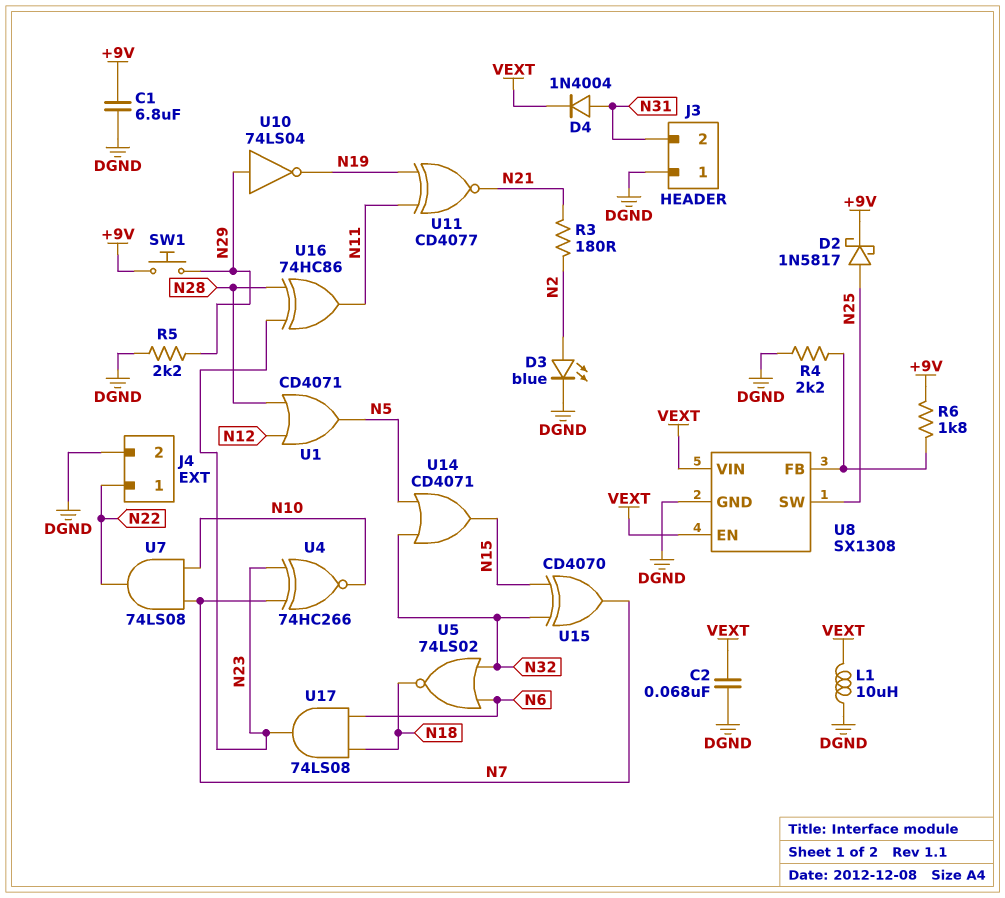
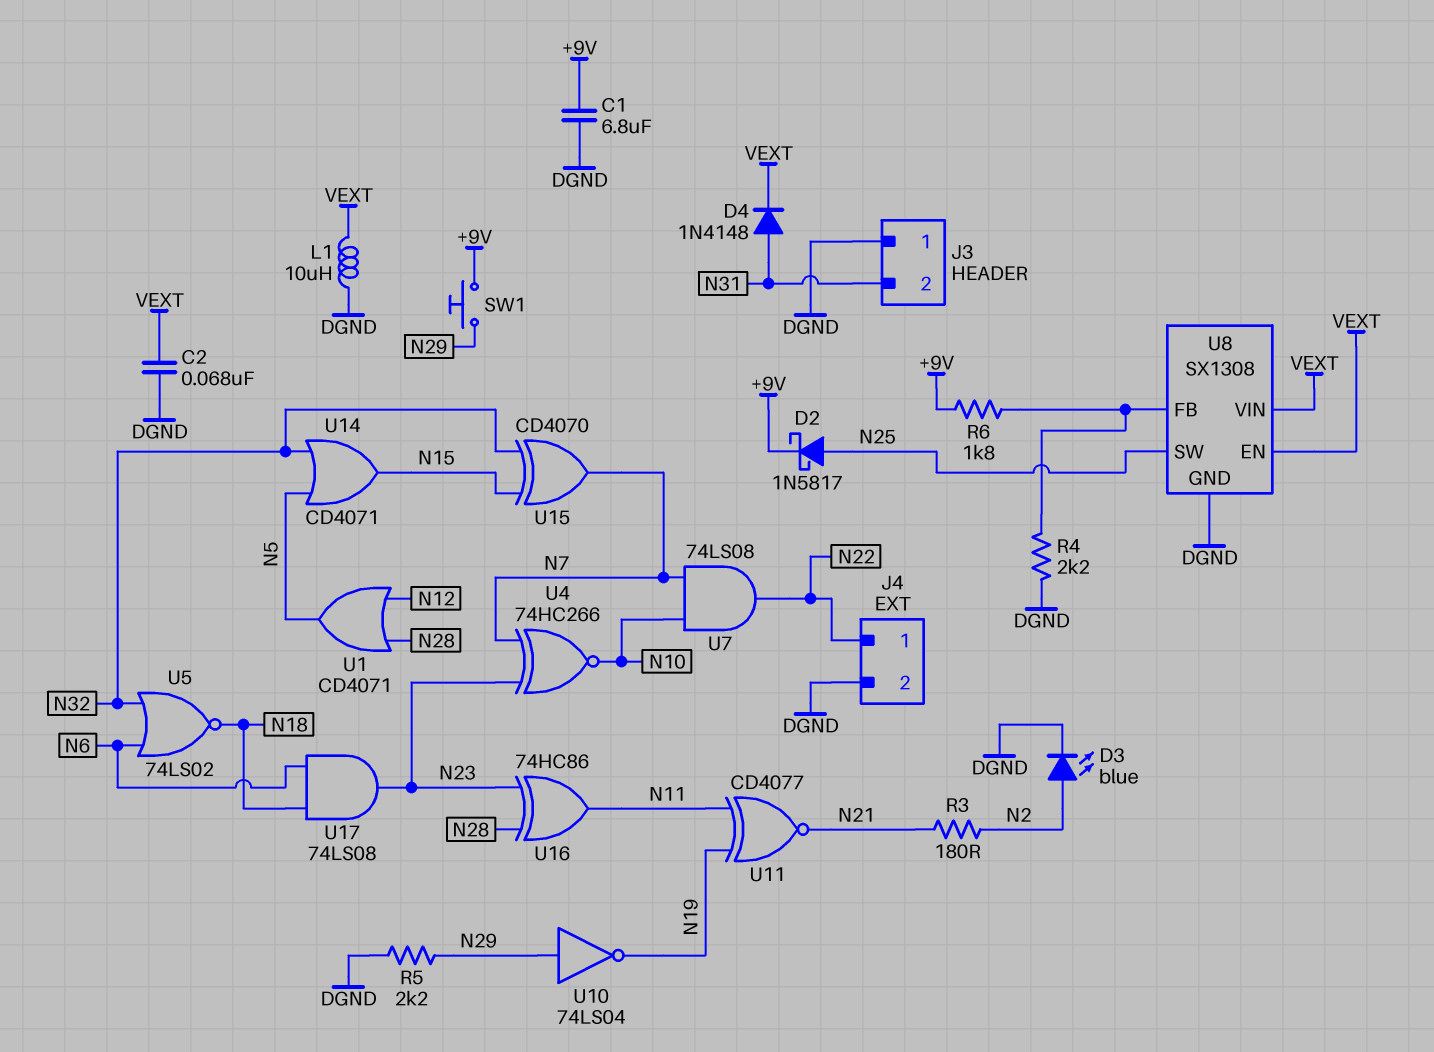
D4: diode 1N4004 (A N31, K VEXT) -> diode 1N4148 (A N31, K VEXT)

